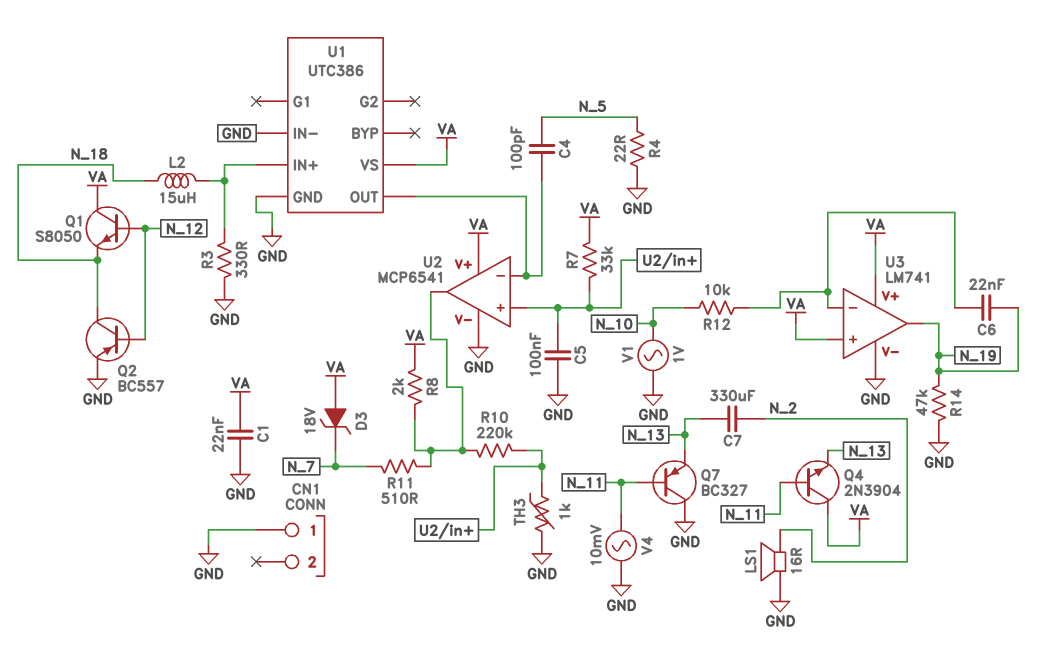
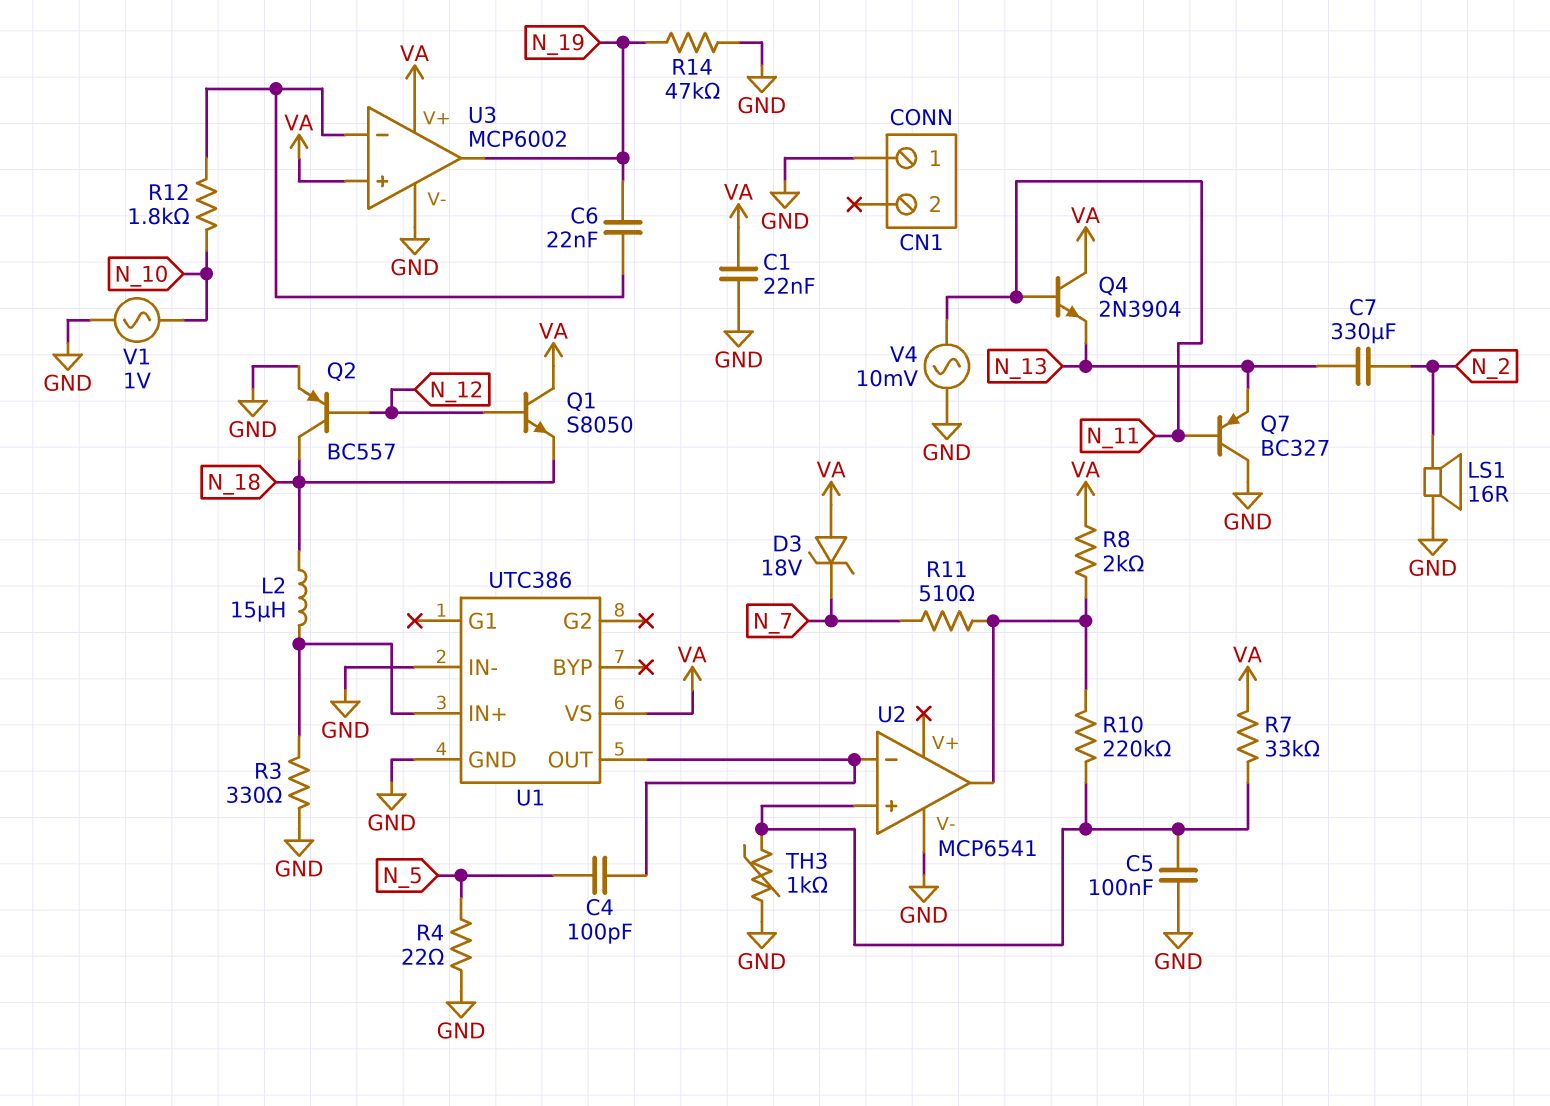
R12: 10k (N_10, U3/in-) -> 1.8k (N_10, U3/in-)
U2 pin V+: VA -> none
U3: LM741 -> MCP6002

